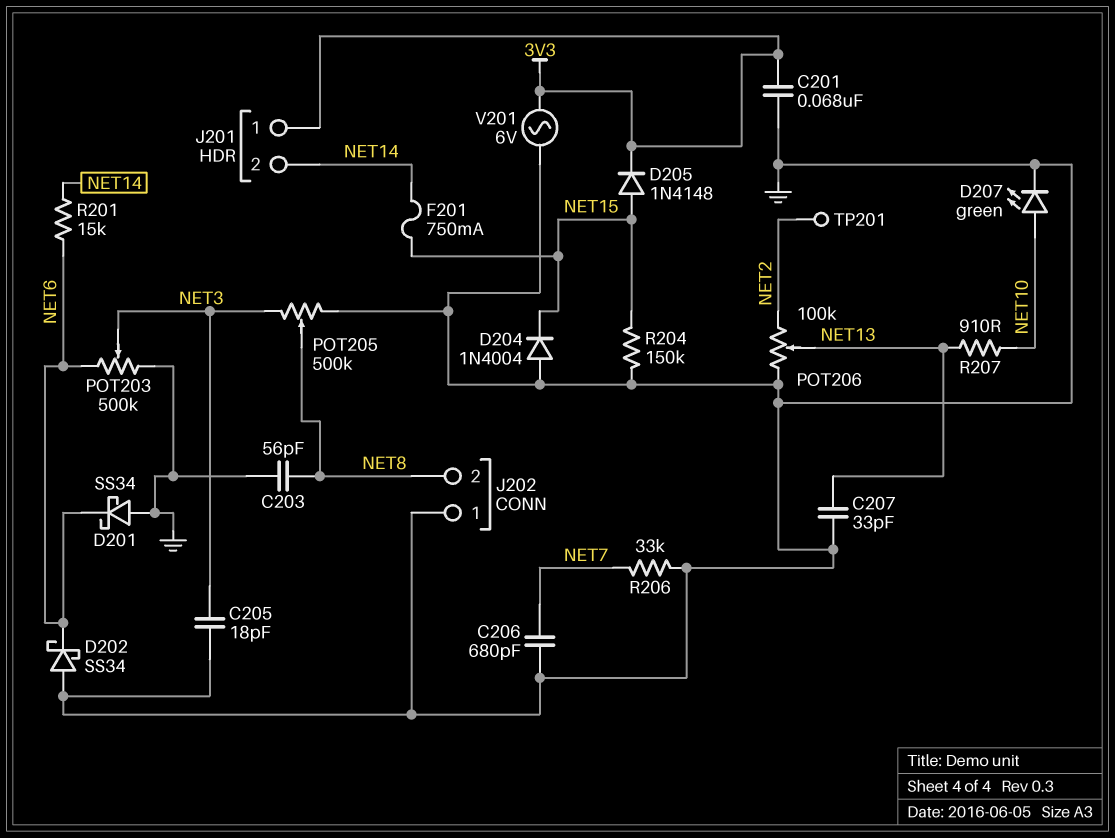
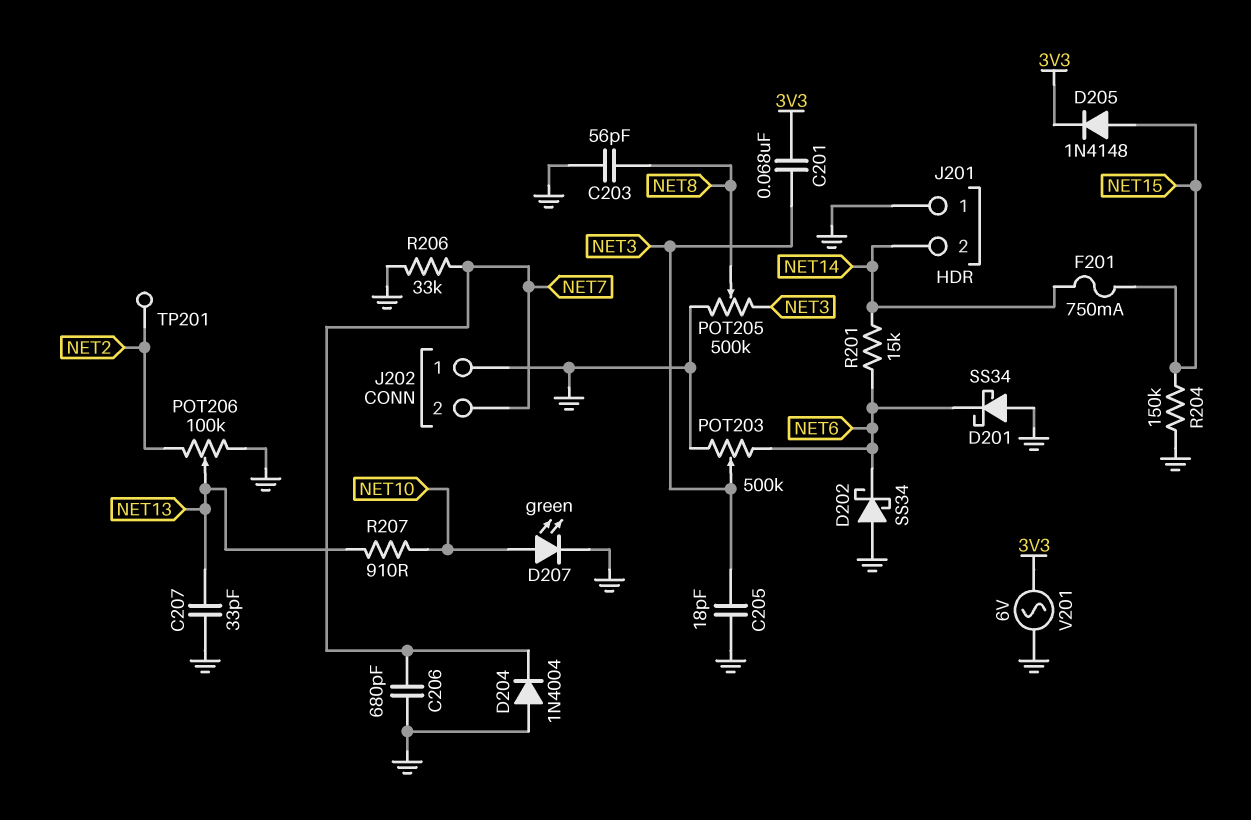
C201: 68nF (3V3, GND) -> 68nF (3V3, NET3)
D204: diode 1N4004 (A GND, K NET15) -> diode 1N4004 (A GND, K NET7)
J201 pin 1: 3V3 -> GND
J202 pin 2: NET8 -> NET7

